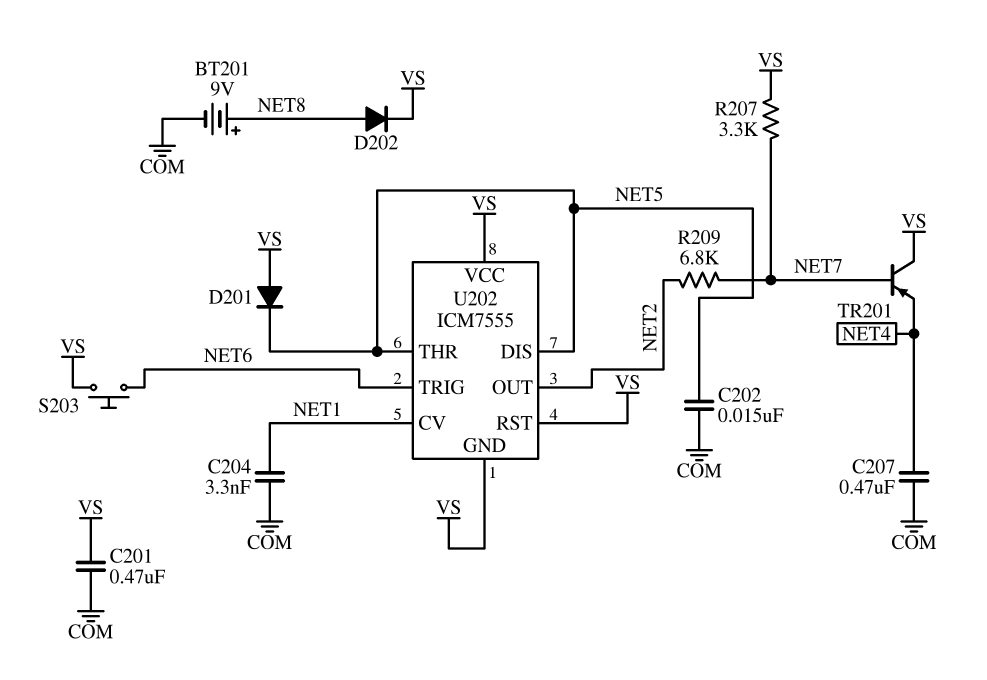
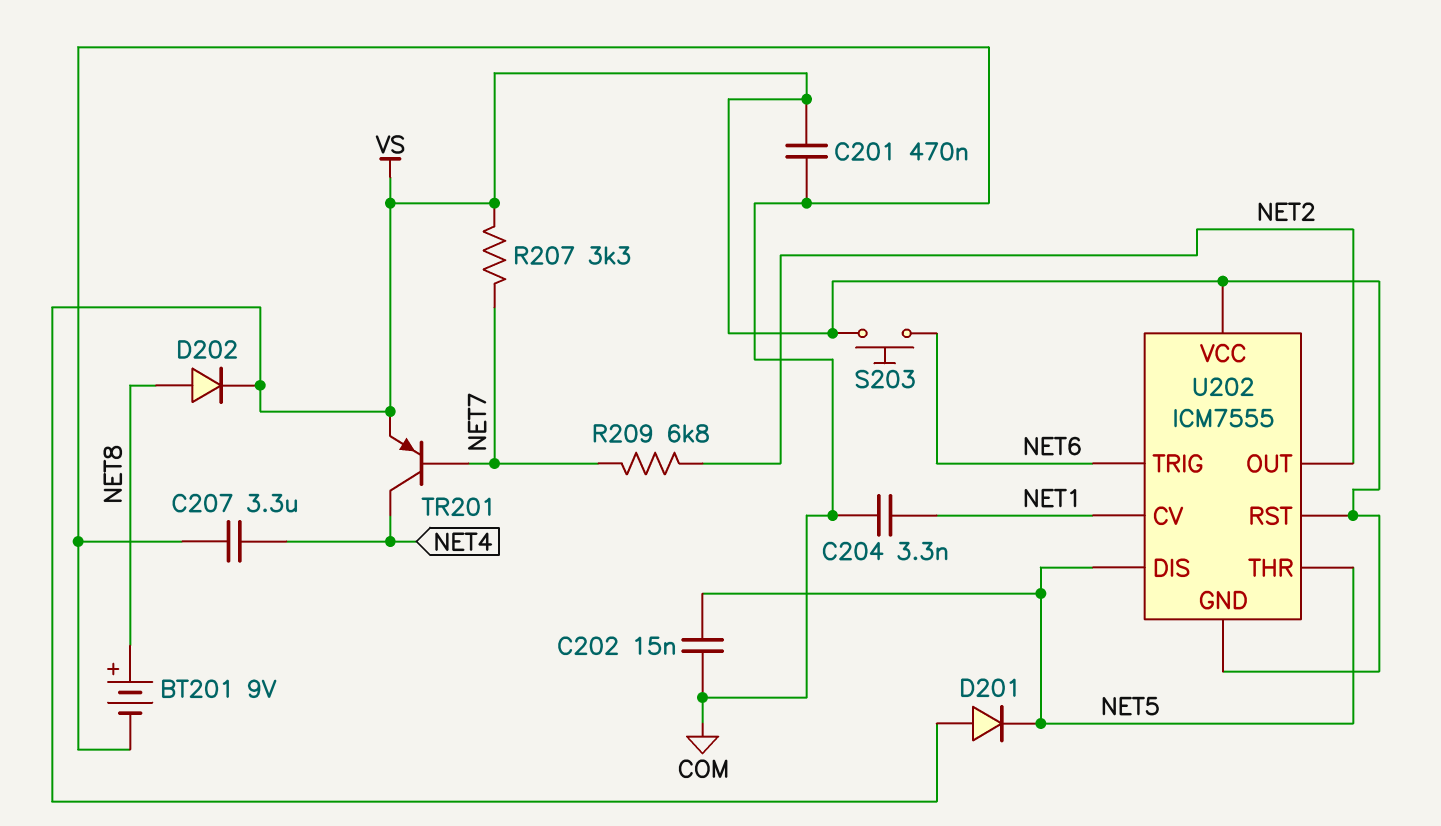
C207: 470nF (COM, NET4) -> 3.3uF (COM, NET4)
TR201: PNP (B NET7, C VS, E NET4) -> PNP (B NET7, C NET4, E VS)

